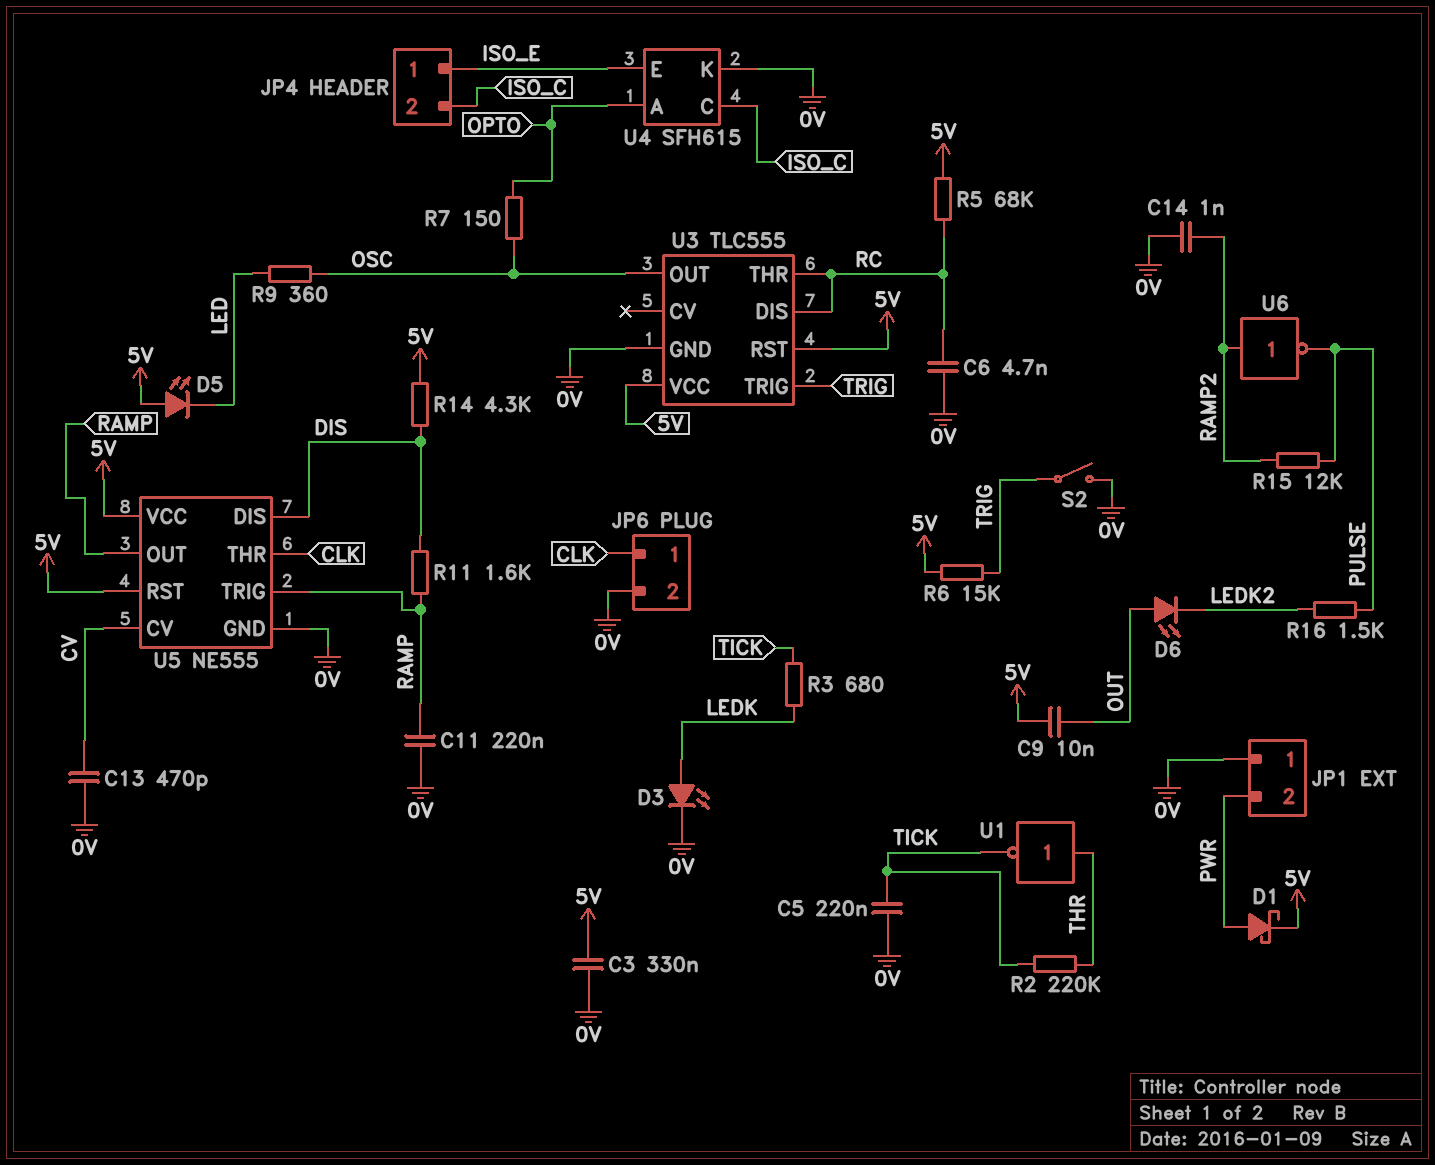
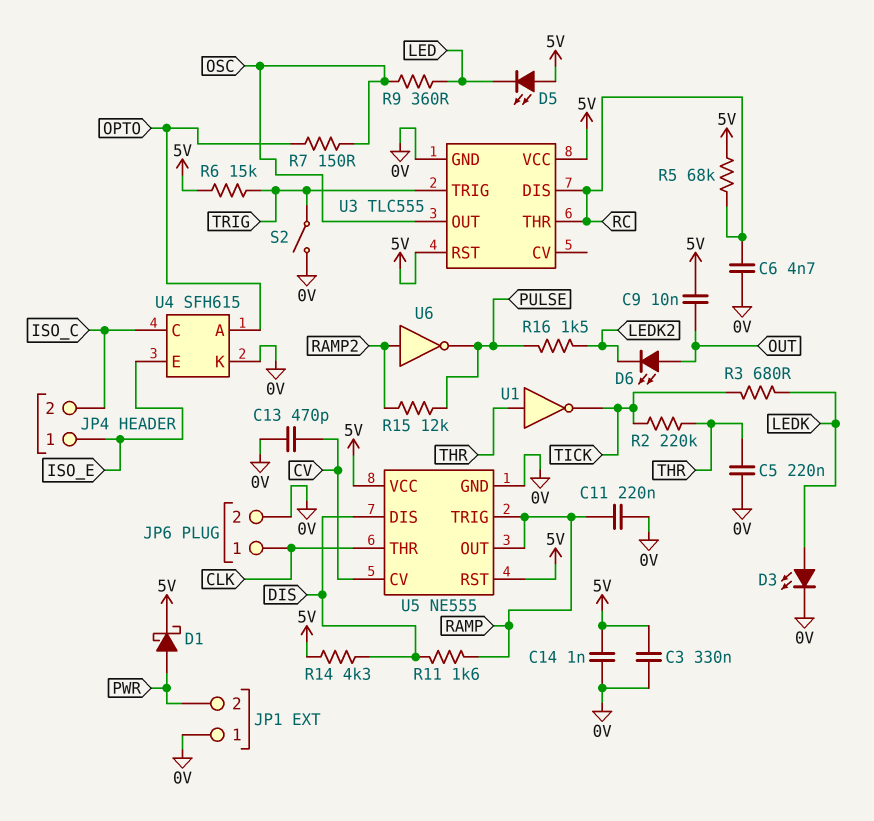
C5: 220nF (0V, TICK) -> 220nF (0V, THR)
C14: 1nF (0V, RAMP2) -> 1nF (0V, 5V)

